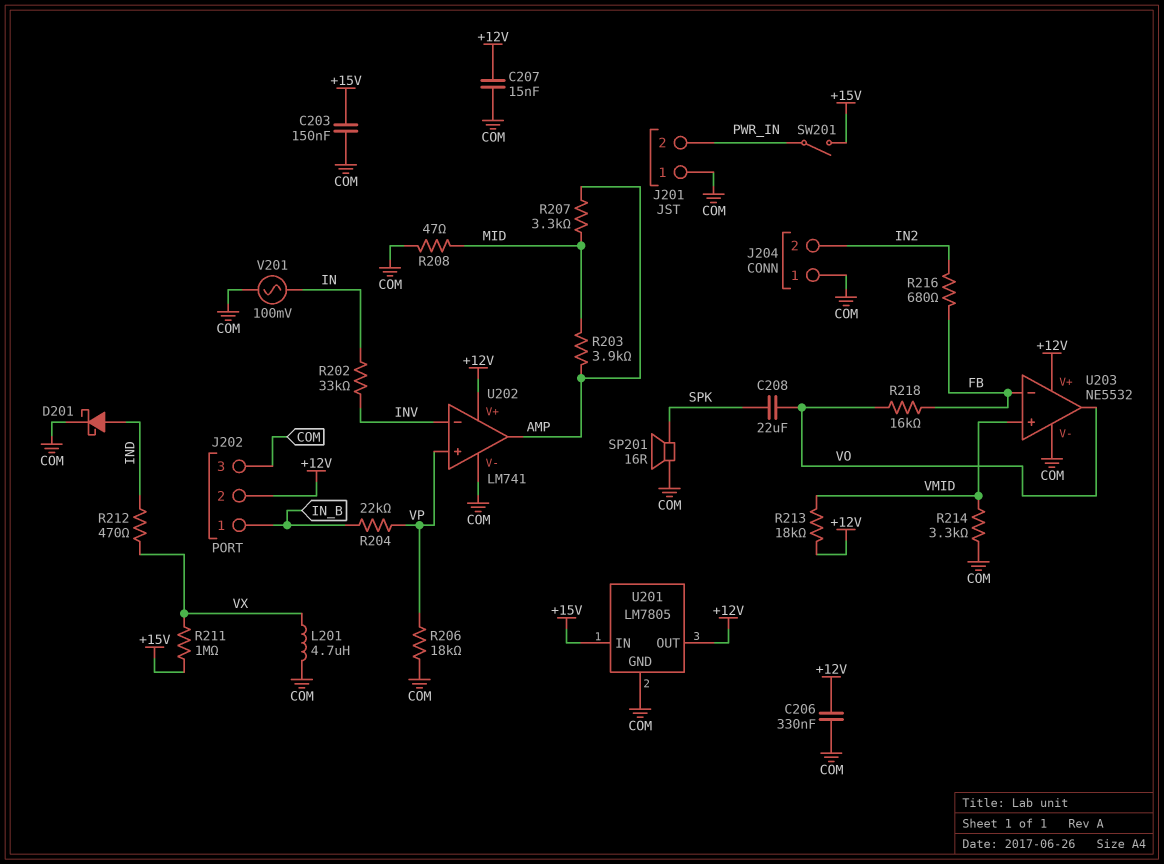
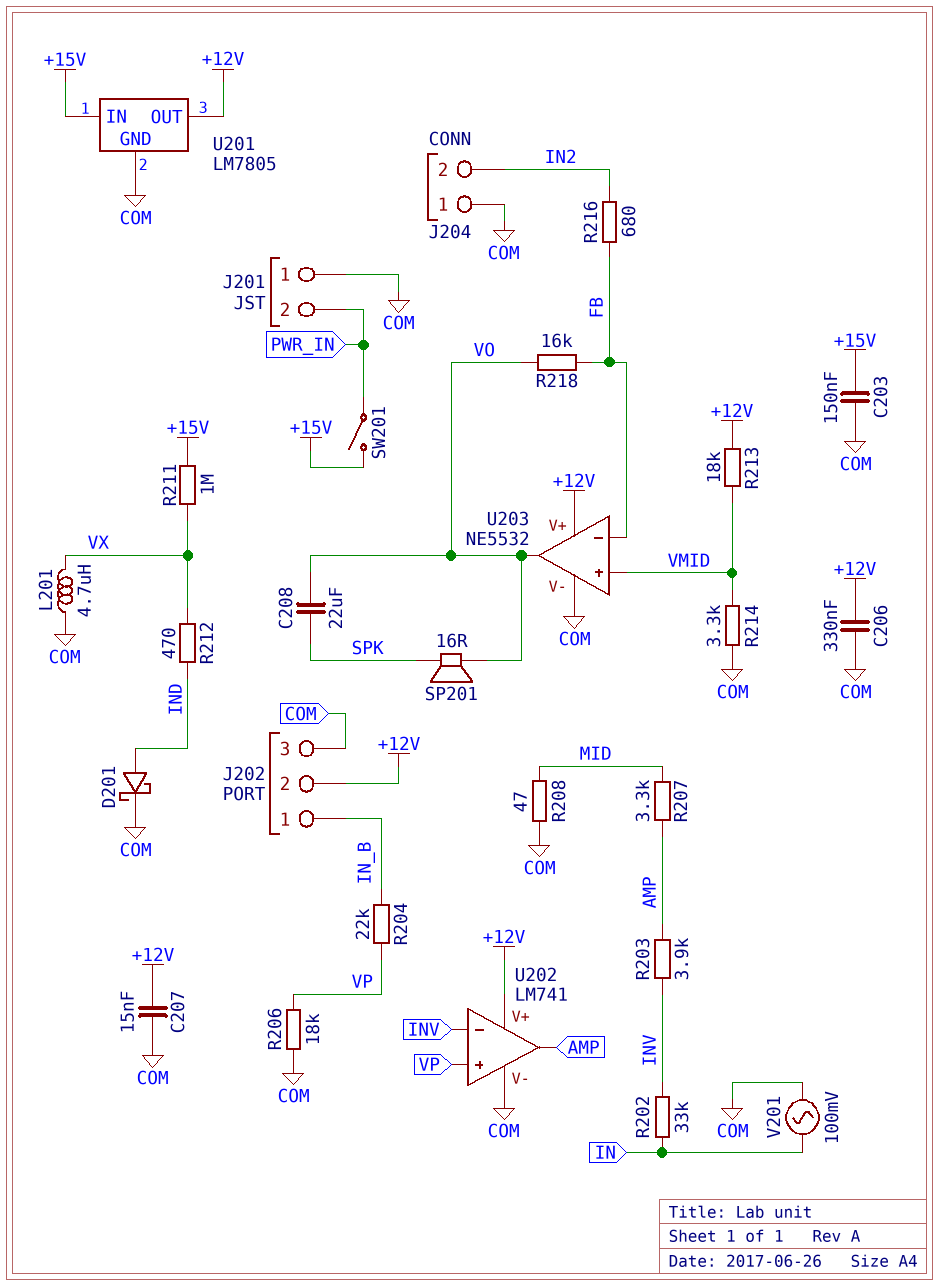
R203: 3.9k (AMP, MID) -> 3.9k (AMP, INV)
SP201: speaker 16R (COM, SPK) -> speaker 16R (SPK, VO)

